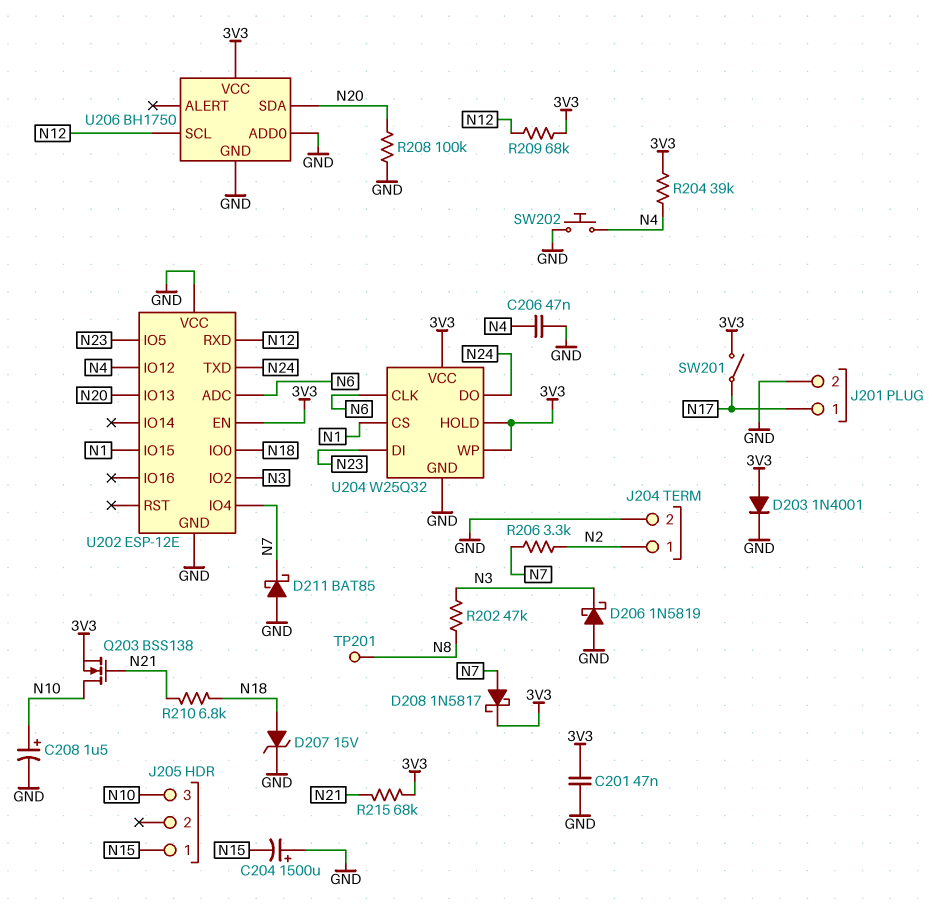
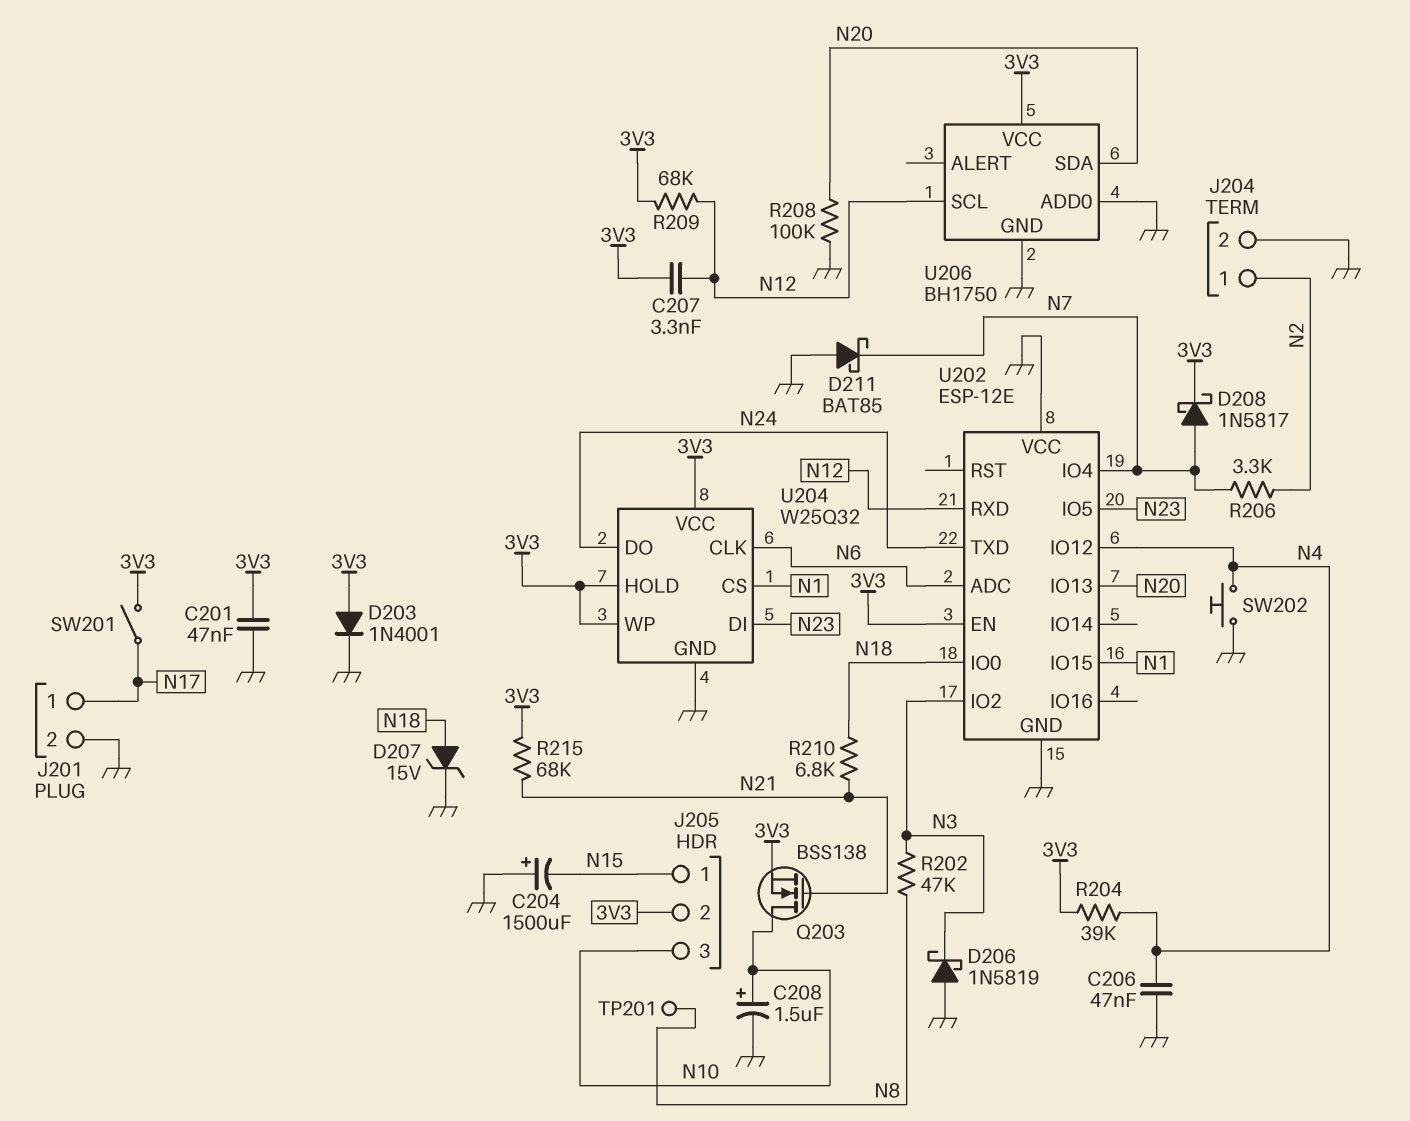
C207: none -> 3.3nF (3V3, N12)
J205 pin 2: none -> 3V3

